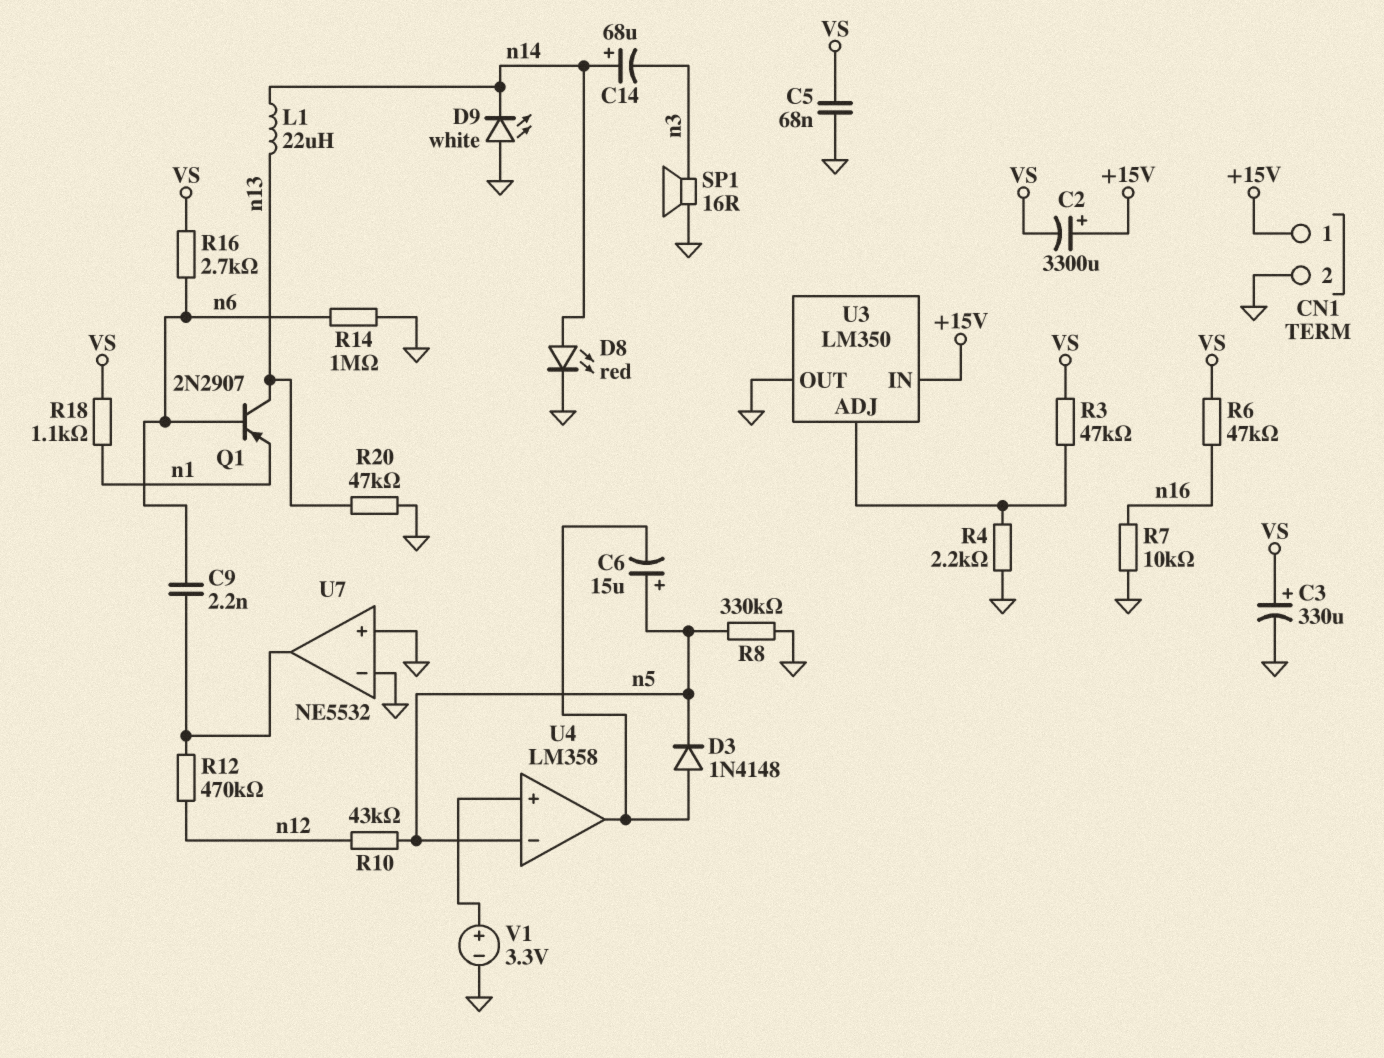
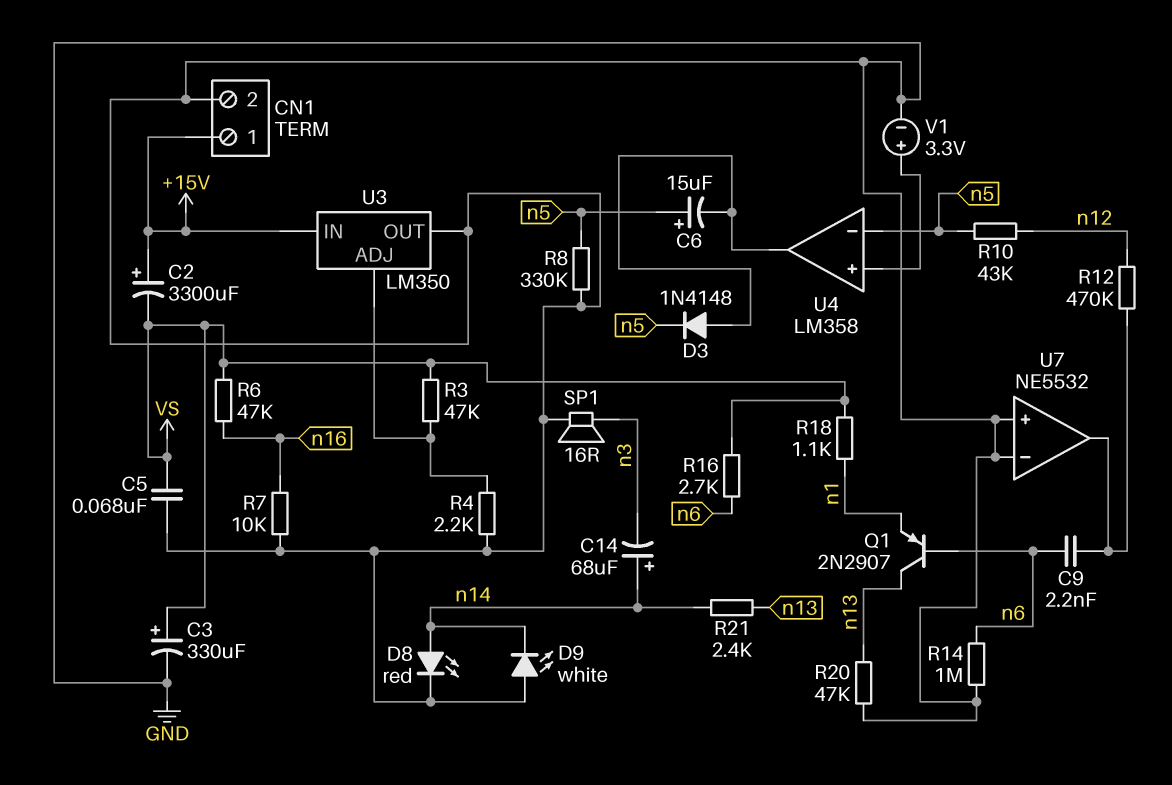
L1: 22uH (n13, n14) -> none
R21: none -> 2.4k (n13, n14)

